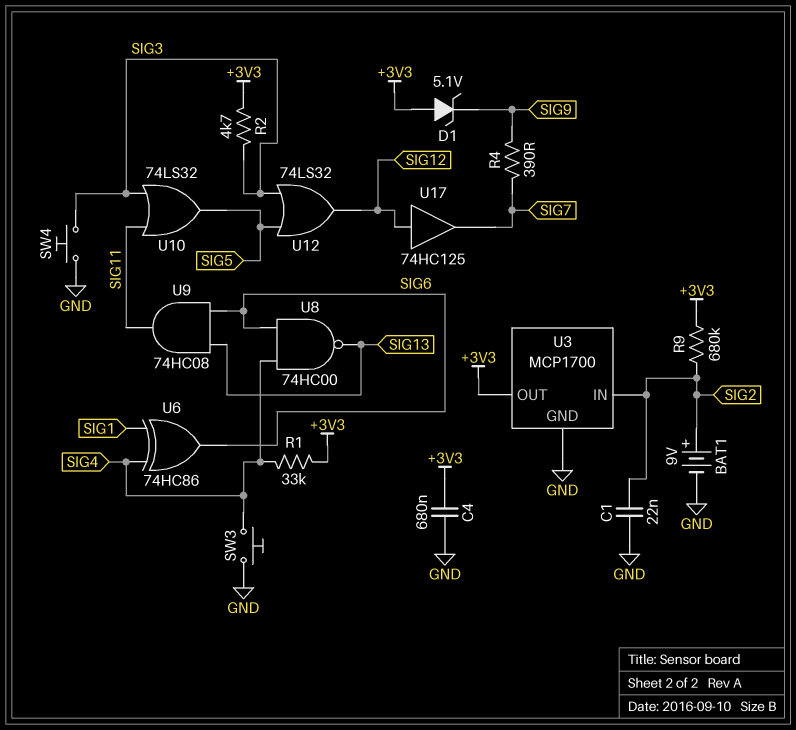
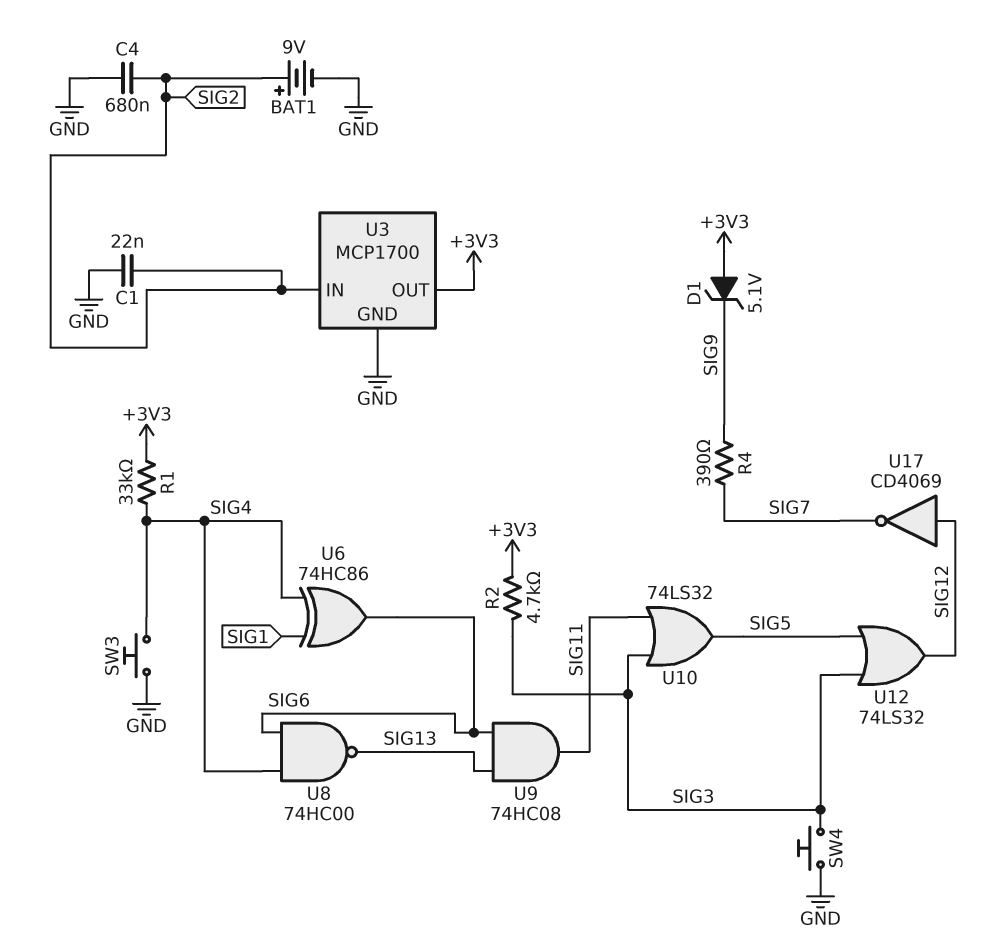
C4: 680nF (+3V3, GND) -> 680nF (GND, SIG2)
R9: 680k (+3V3, SIG2) -> none
U17: buffer 74HC125 (in SIG12, out SIG7) -> NOT CD4069 (in SIG12, out SIG7)

